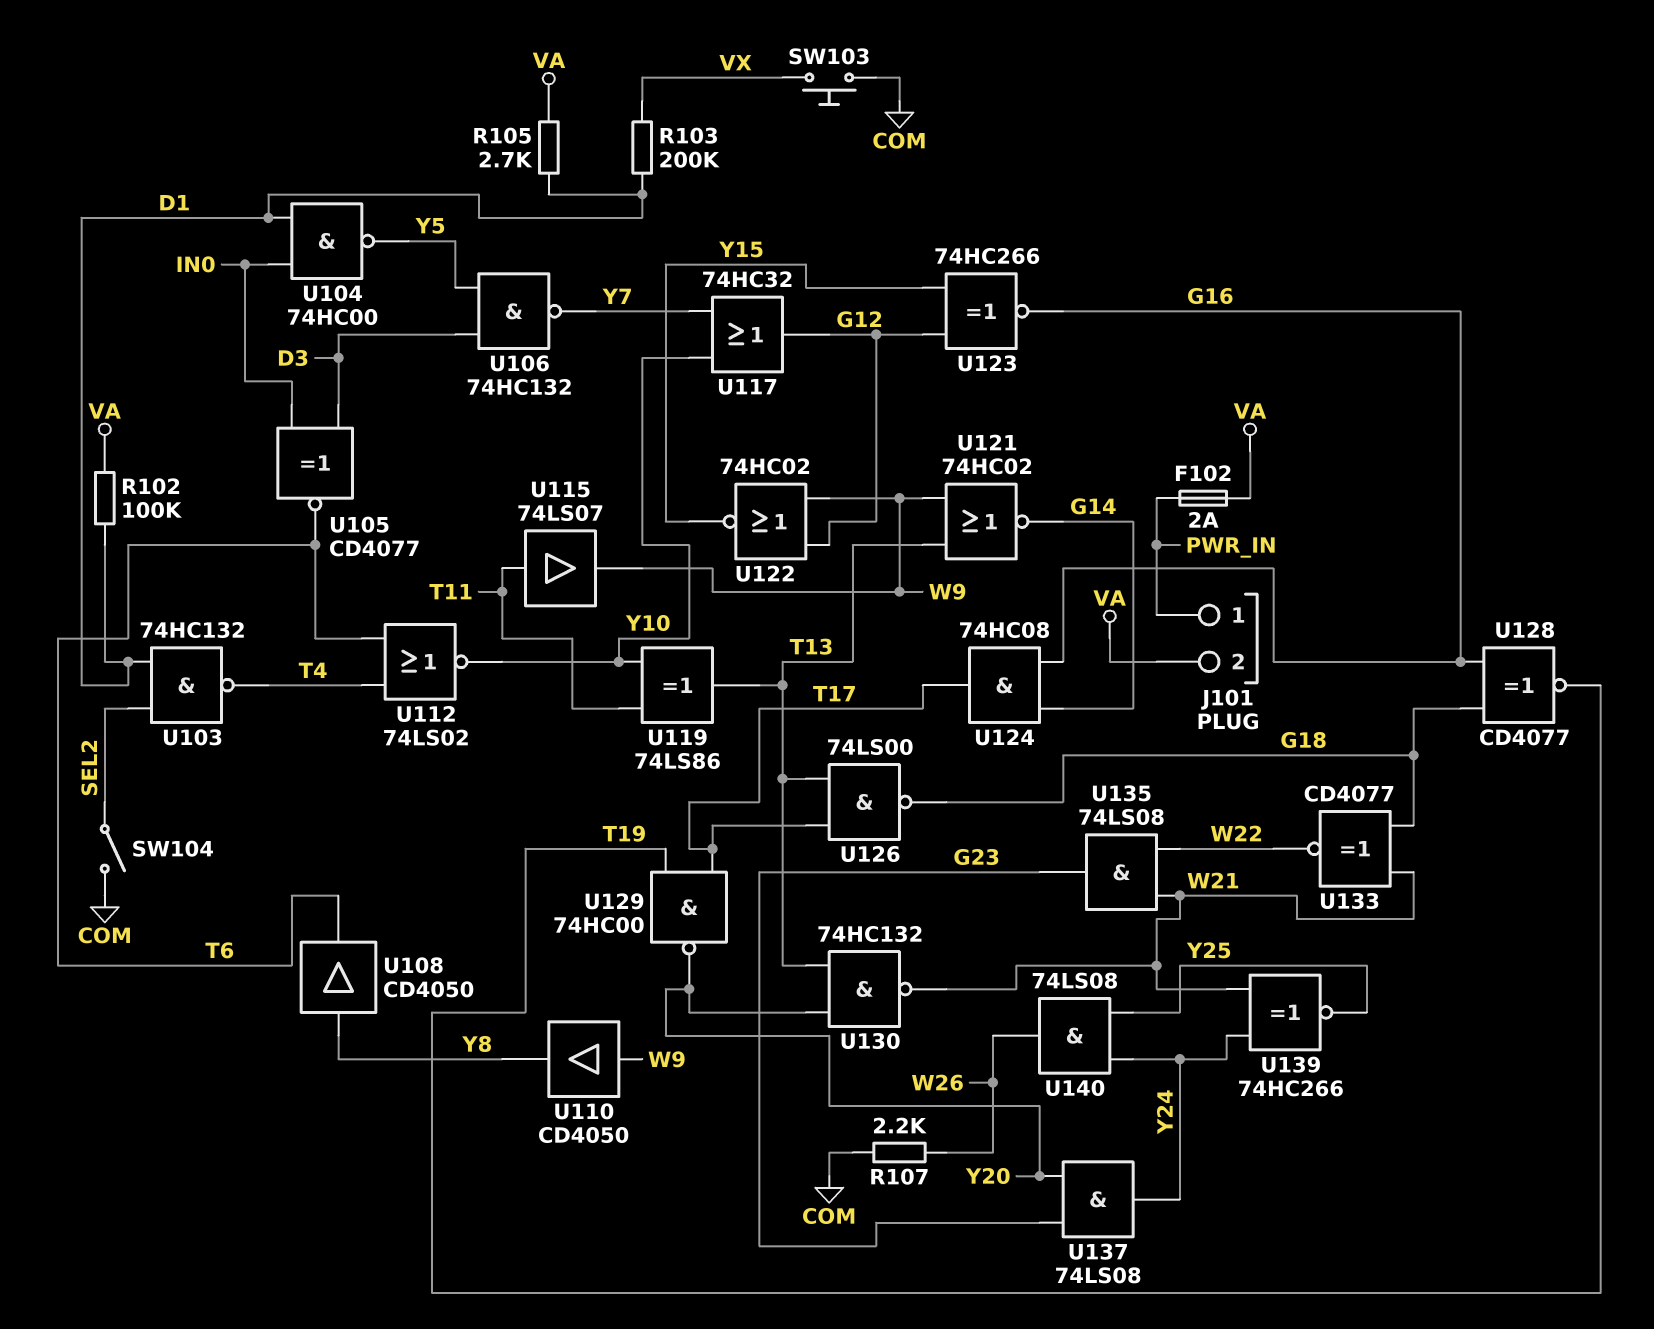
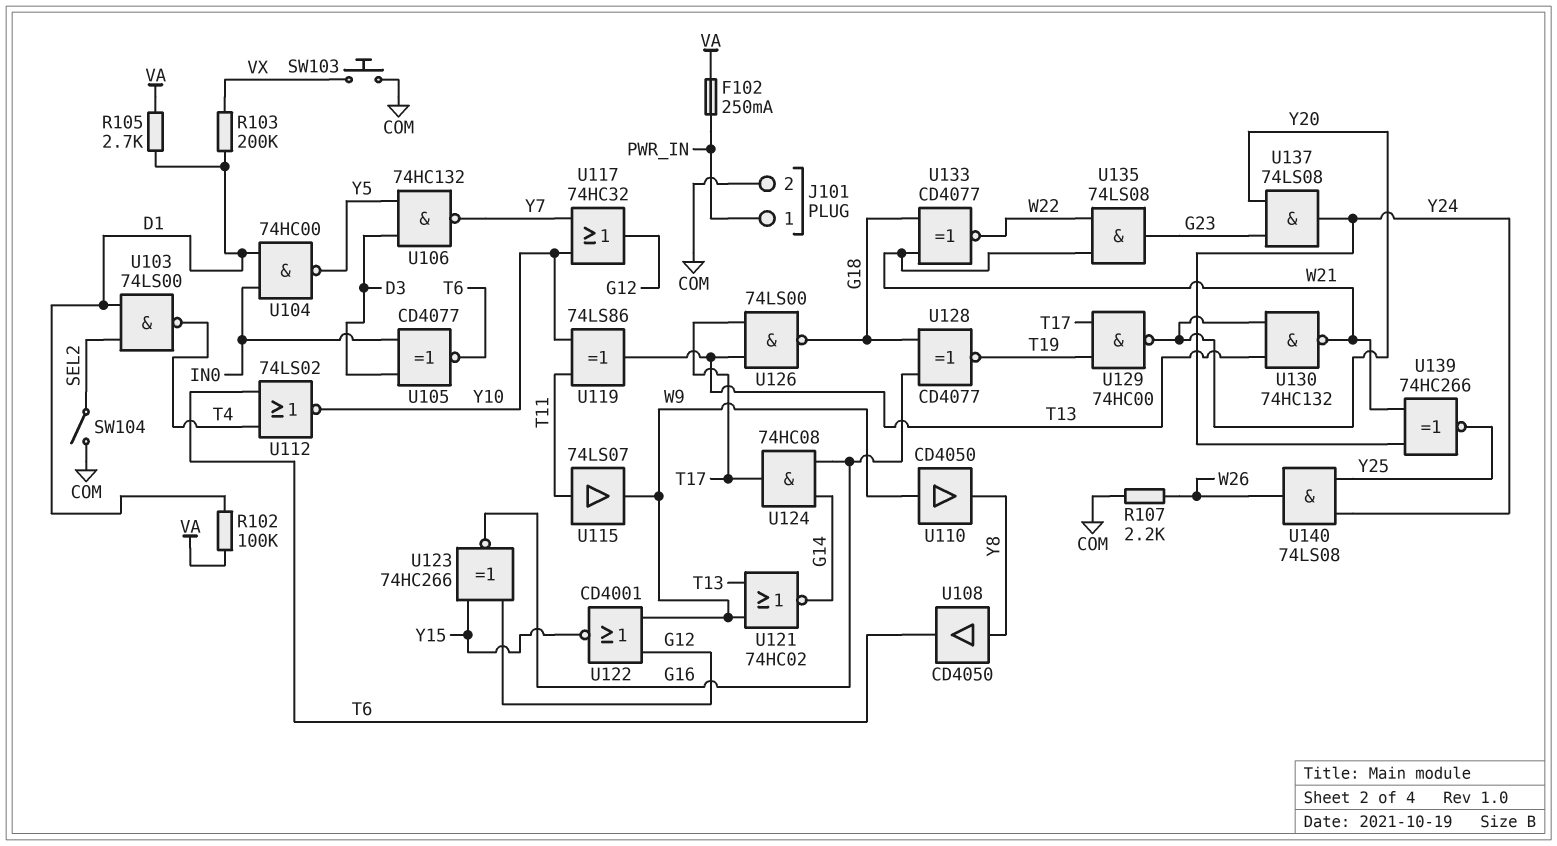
F102: 2A (PWR_IN, VA) -> 250mA (PWR_IN, VA)
J101 pin 2: VA -> COM
U103: NAND 74HC132 (in D1, in SEL2, out T4) -> NAND 74LS00 (in D1, in SEL2, out T4)
U122: NOR 74HC02 (in G12, in W9, out Y15) -> NOR CD4001 (in G12, in W9, out Y15)

